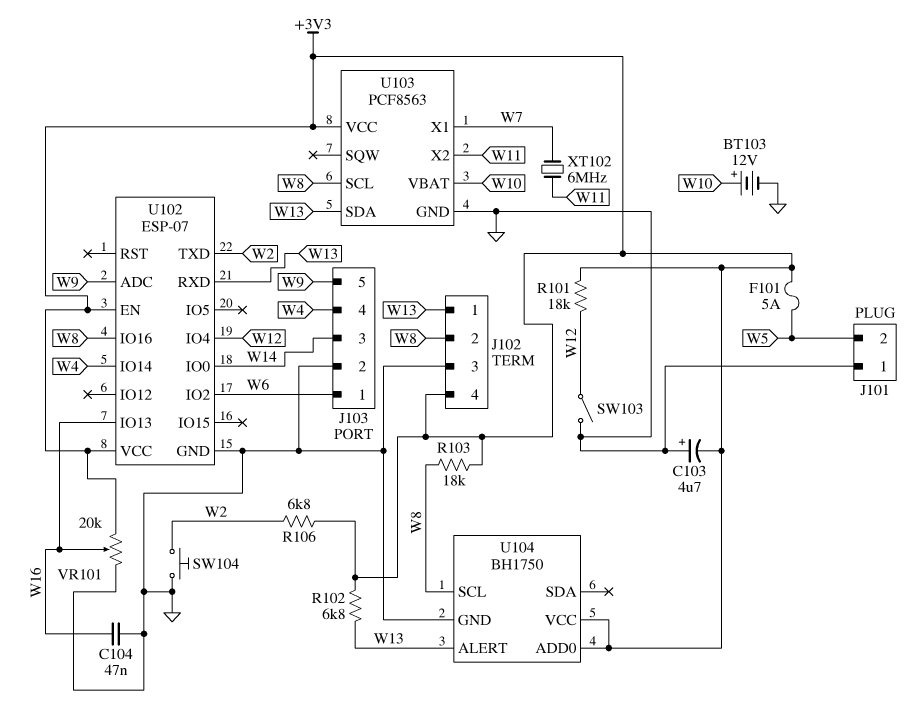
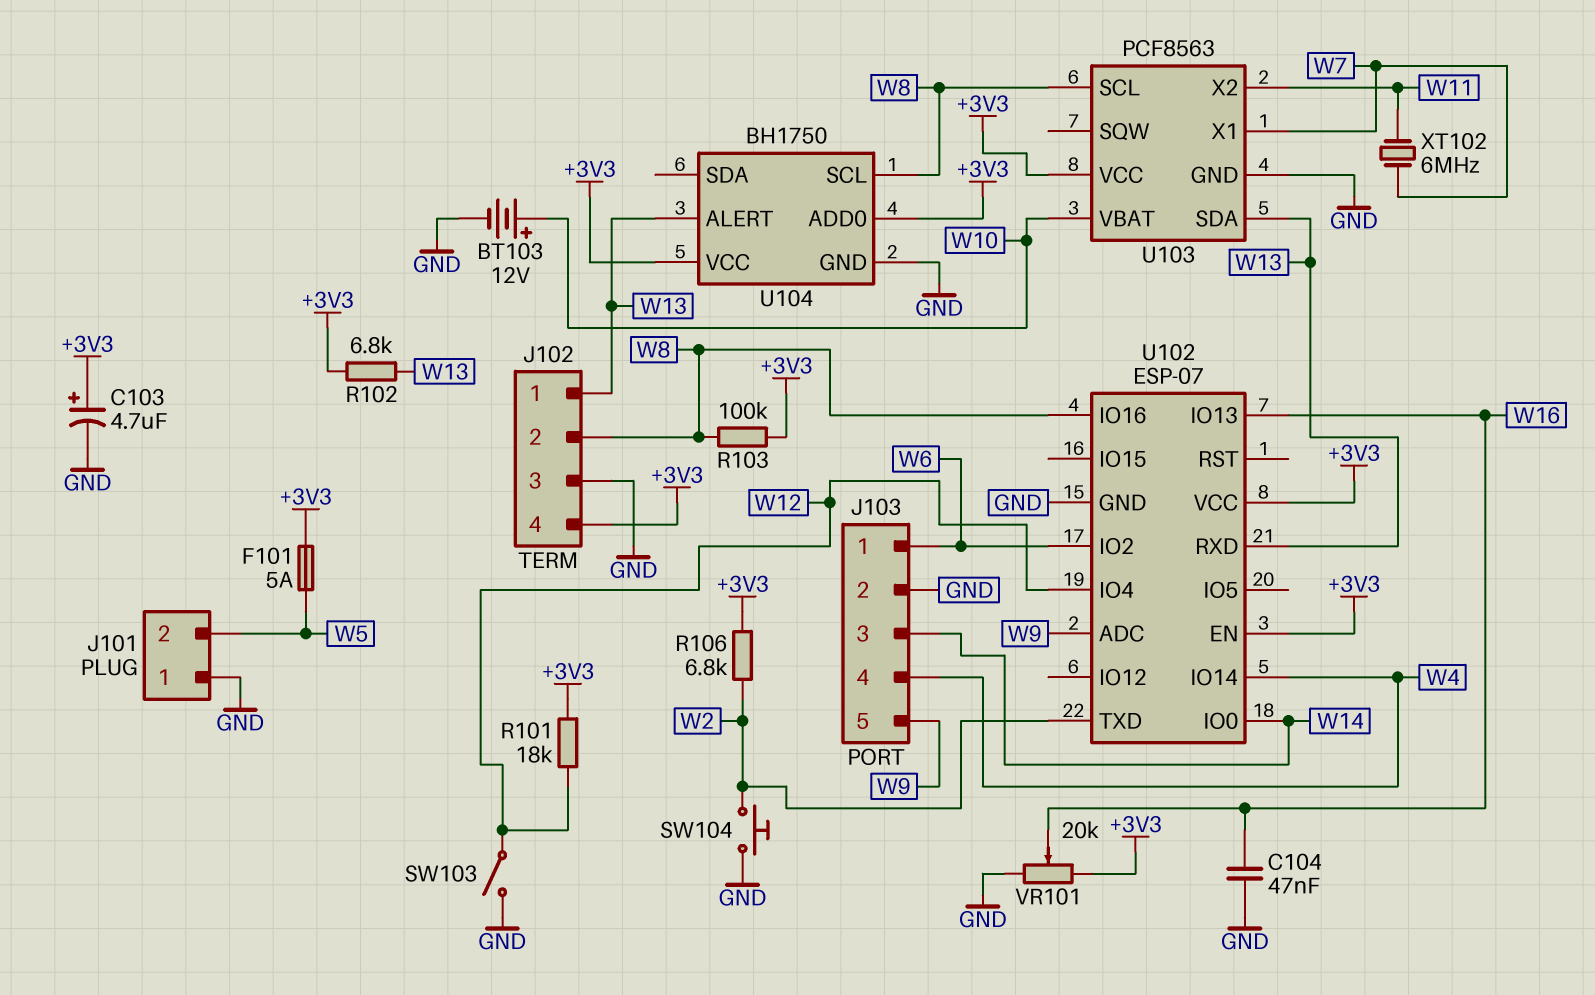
C103: 4.7uF (plus GND, minus +3V3) -> 4.7uF (plus +3V3, minus GND)
R103: 18k (+3V3, W8) -> 100k (+3V3, W8)

